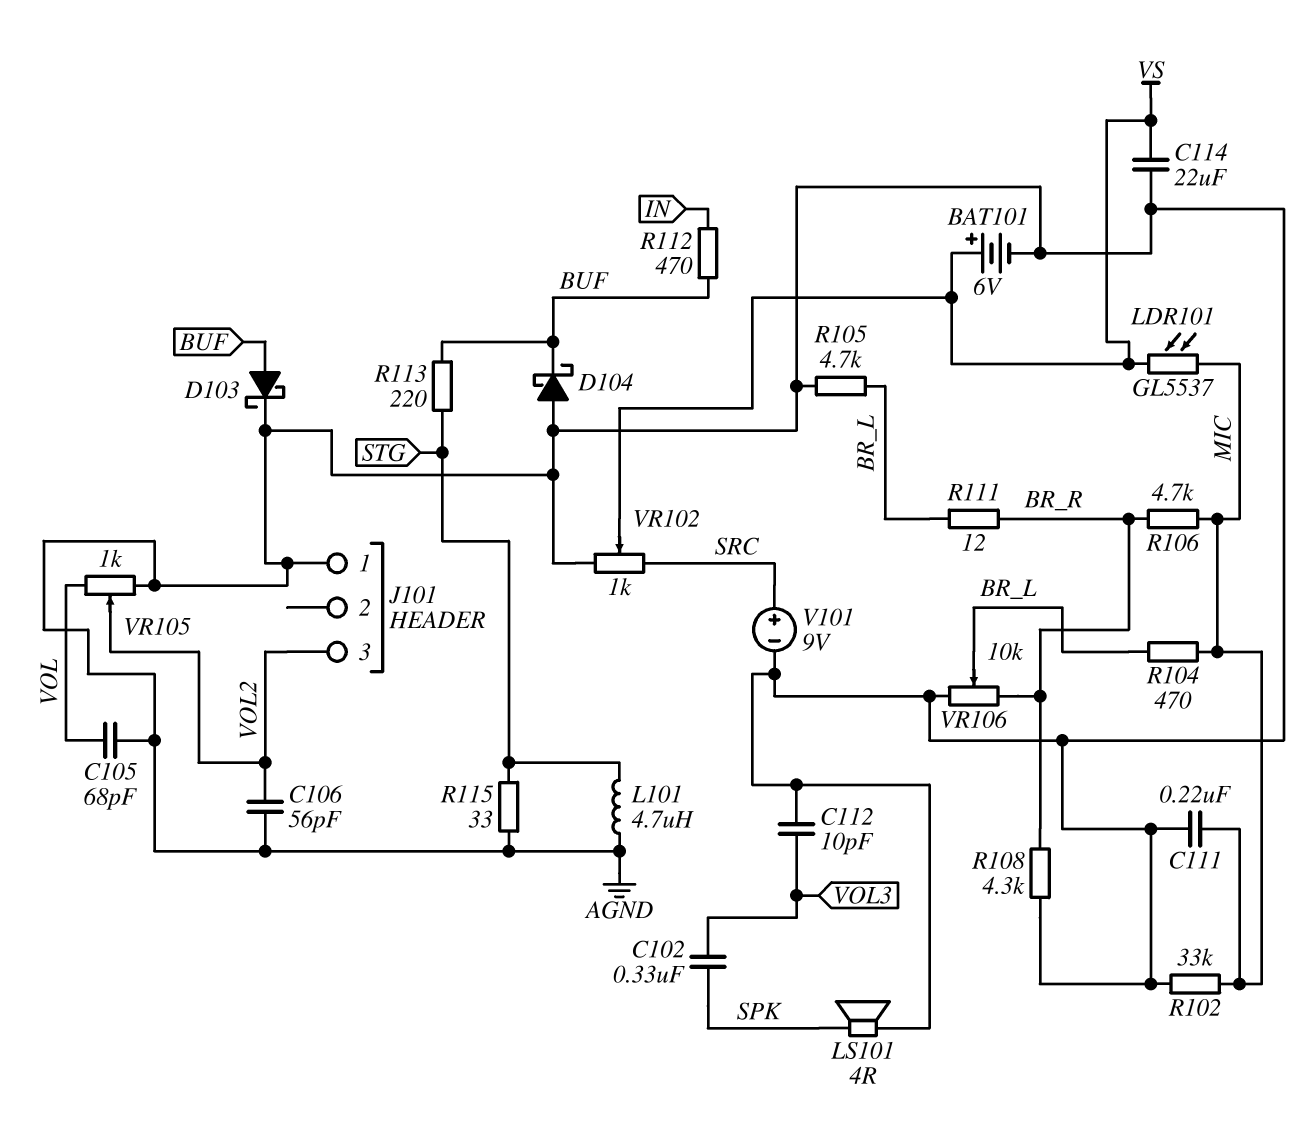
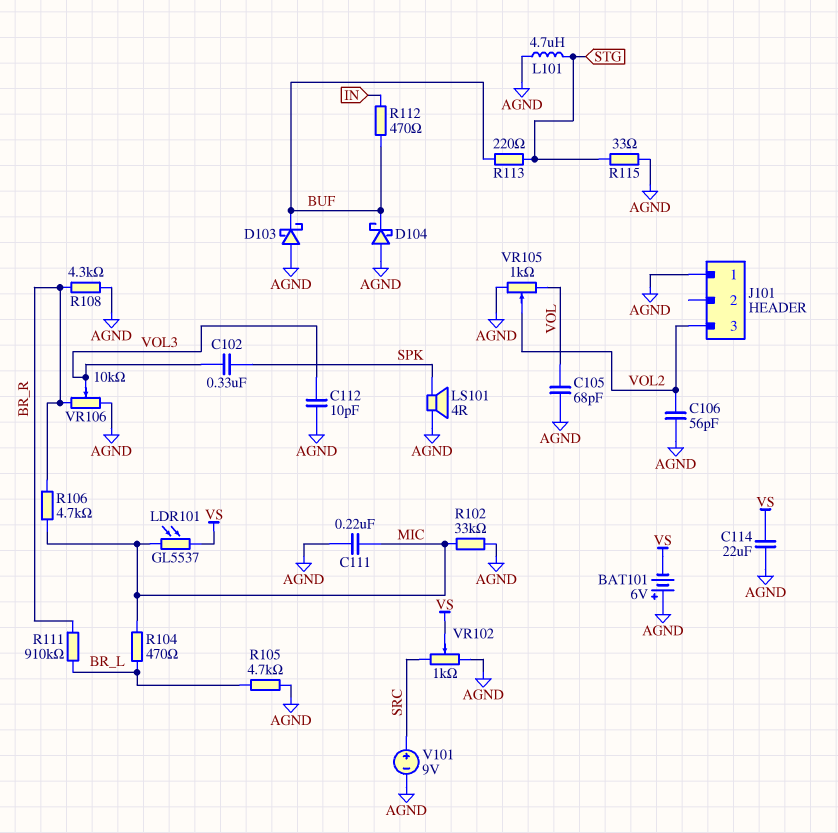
BAT101: 6V (plus VS, minus AGND) -> 6V (plus AGND, minus VS)
D103: schottky (A BUF, K AGND) -> schottky (A AGND, K BUF)
R111: 12 (BR_L, BR_R) -> 910k (BR_L, BR_R)
VR106: 10k (AGND, BR_R, wiper BR_L) -> 10k (AGND, BR_R, wiper VOL3)

